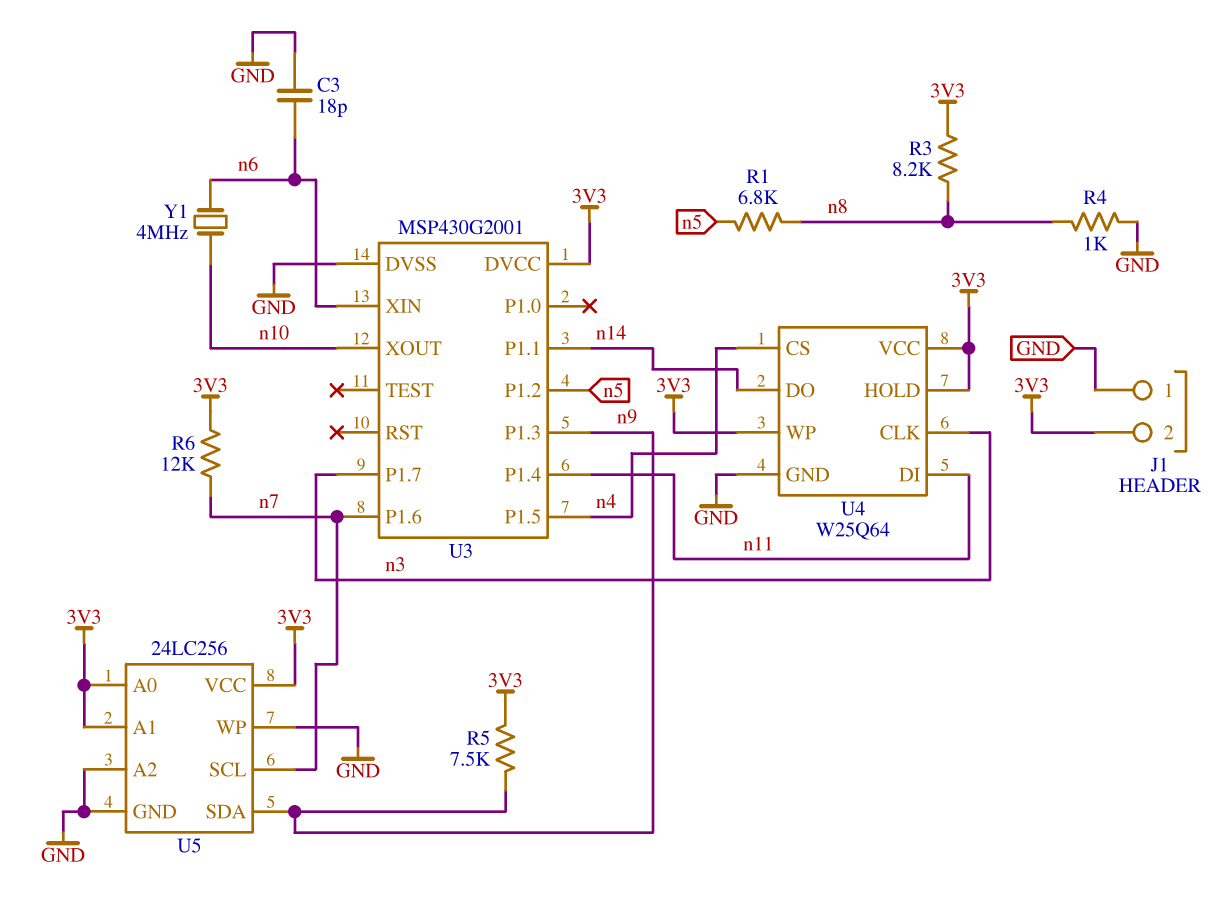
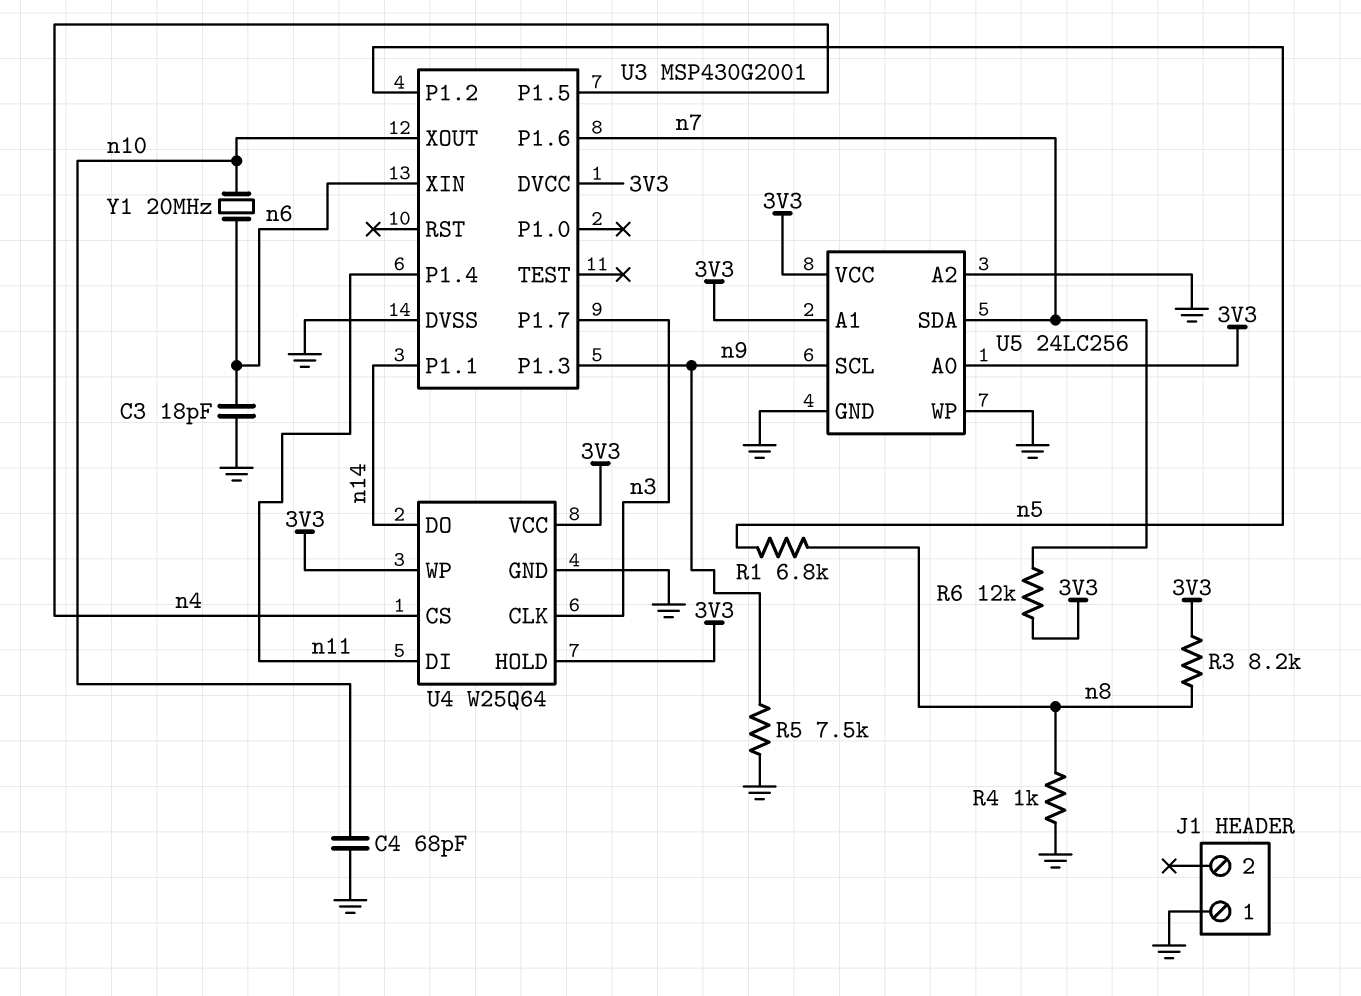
C4: none -> 68pF (GND, n10)
J1 pin 2: 3V3 -> none
R5: 7.5k (3V3, n9) -> 7.5k (GND, n9)
U5 pin SCL: n7 -> n9
U5 pin SDA: n9 -> n7
Y1: 4MHz (n6, n10) -> 20MHz (n6, n10)

